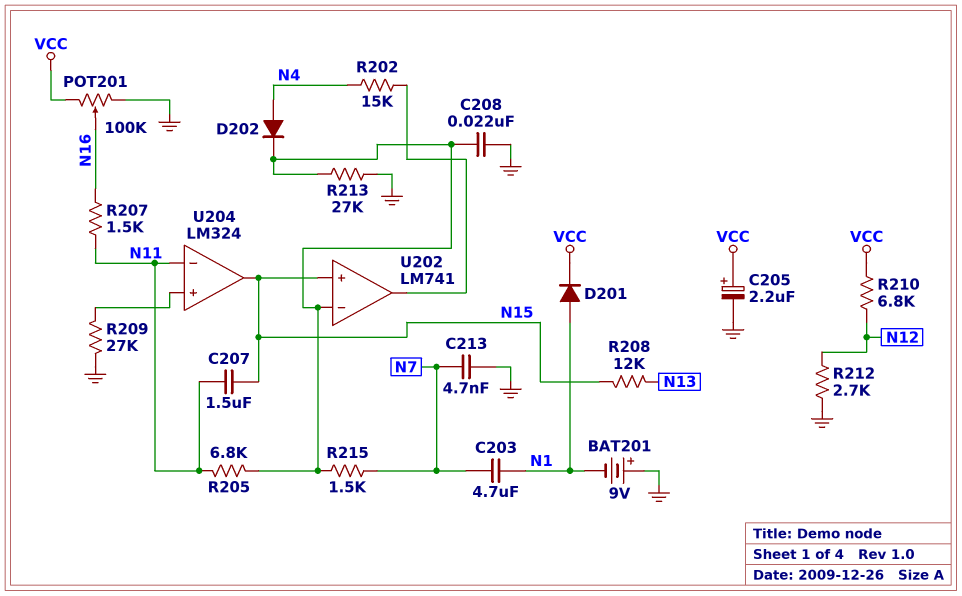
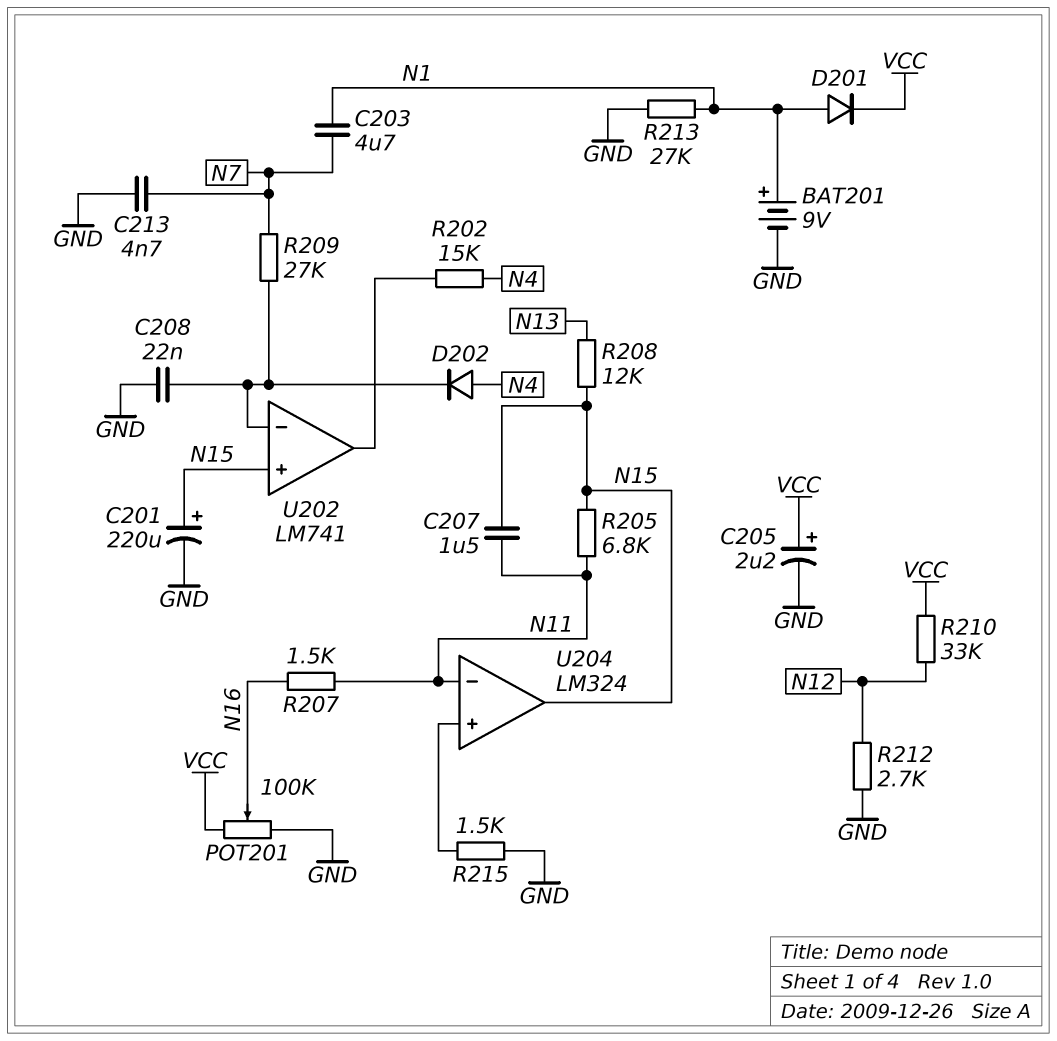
BAT201: 9V (plus GND, minus N1) -> 9V (plus N1, minus GND)
C201: none -> 220uF (plus N15, minus GND)
R205: 6.8k (N11, U202/in-) -> 6.8k (N11, N15)
R209: 27k (GND, U204/in+) -> 27k (N7, U202/in-)
R210: 6.8k (N12, VCC) -> 33k (N12, VCC)
R213: 27k (GND, U202/in-) -> 27k (GND, N1)
R215: 1.5k (N7, U202/in-) -> 1.5k (GND, U204/in+)

